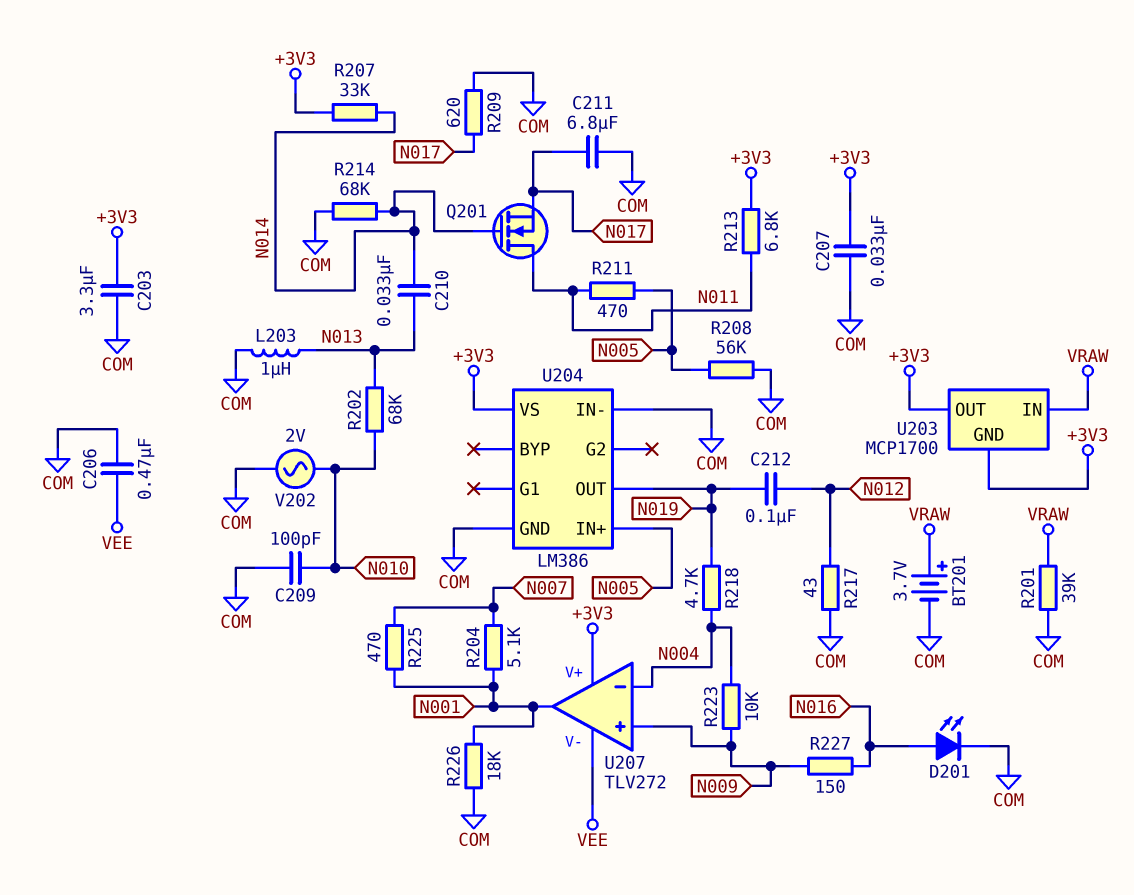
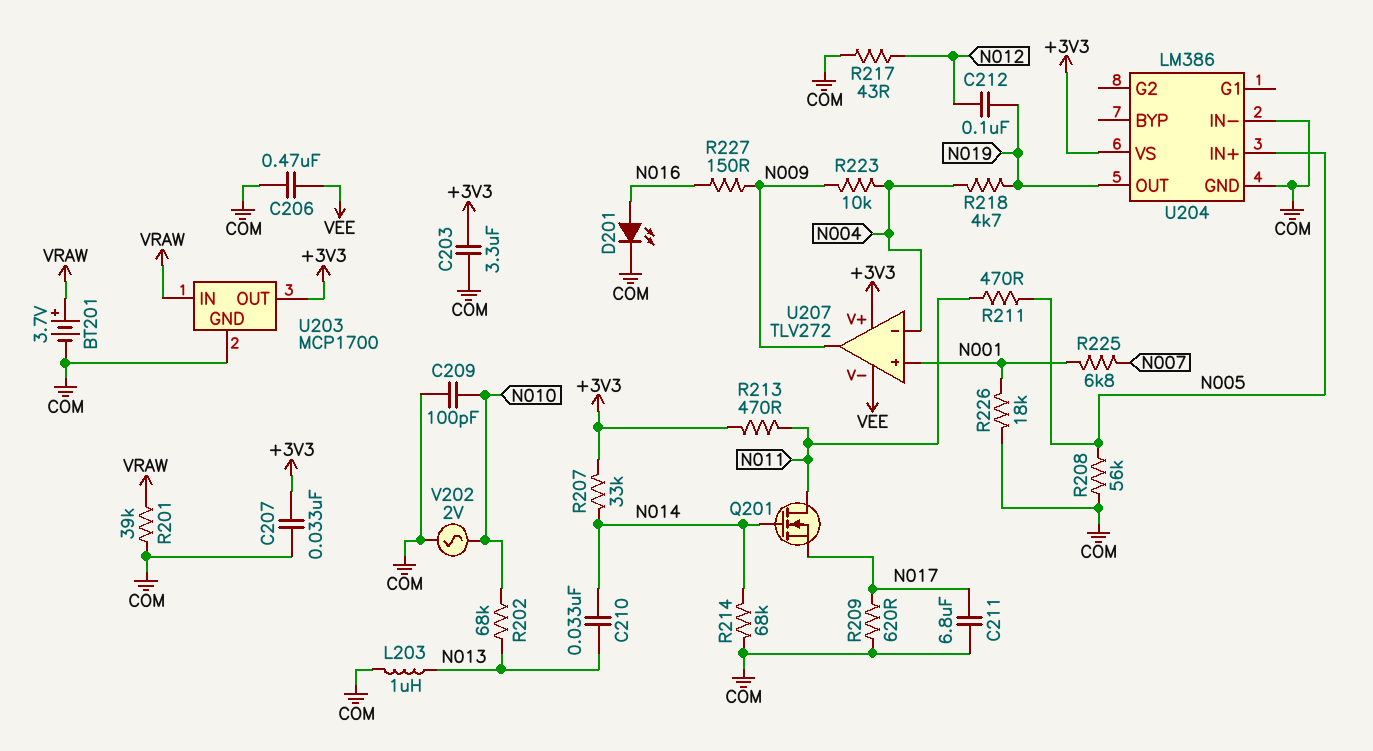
R204: 5.1k (N001, N007) -> none
R213: 6.8k (+3V3, N011) -> 470 (+3V3, N011)
R225: 470 (N001, N007) -> 6.8k (N001, N007)
U203 pin GND: +3V3 -> COM
U207 pin in+: N009 -> N001
U207 pin out: N001 -> N009

